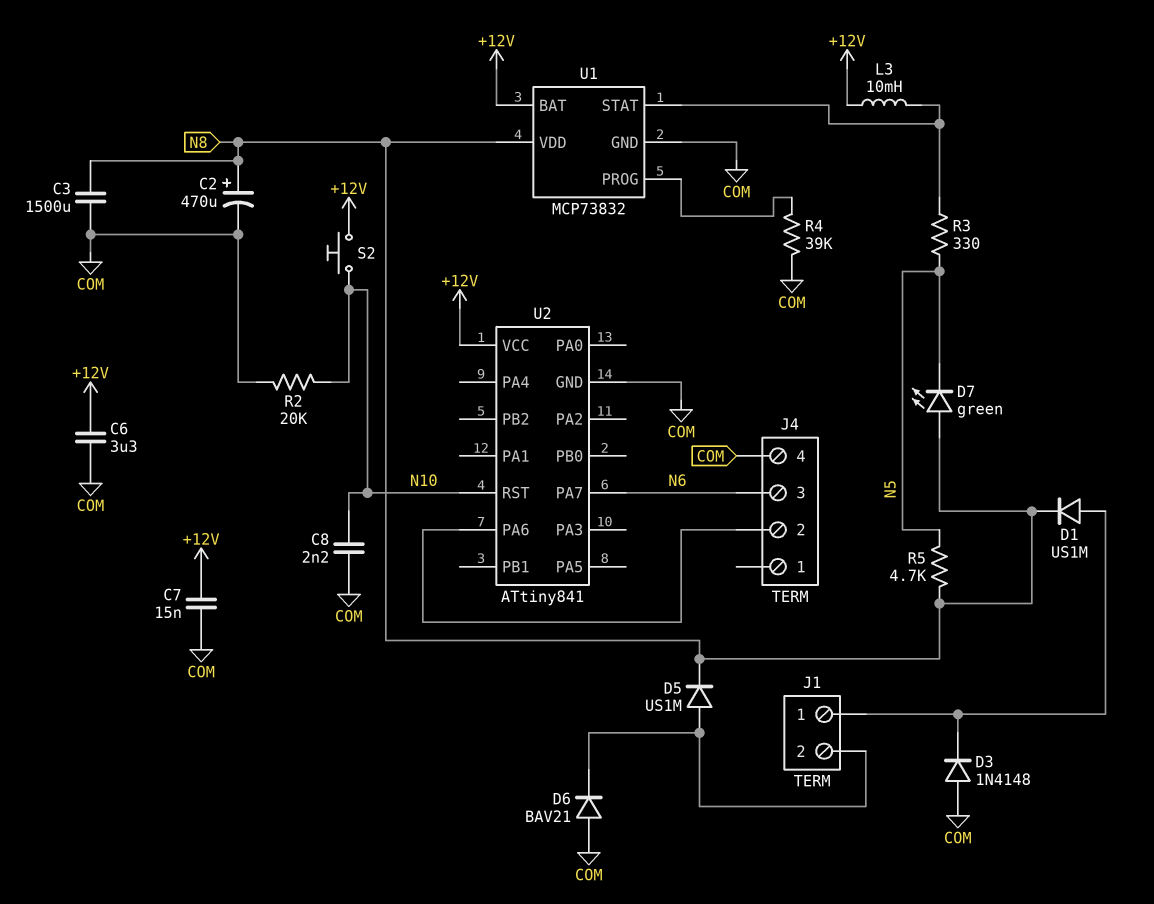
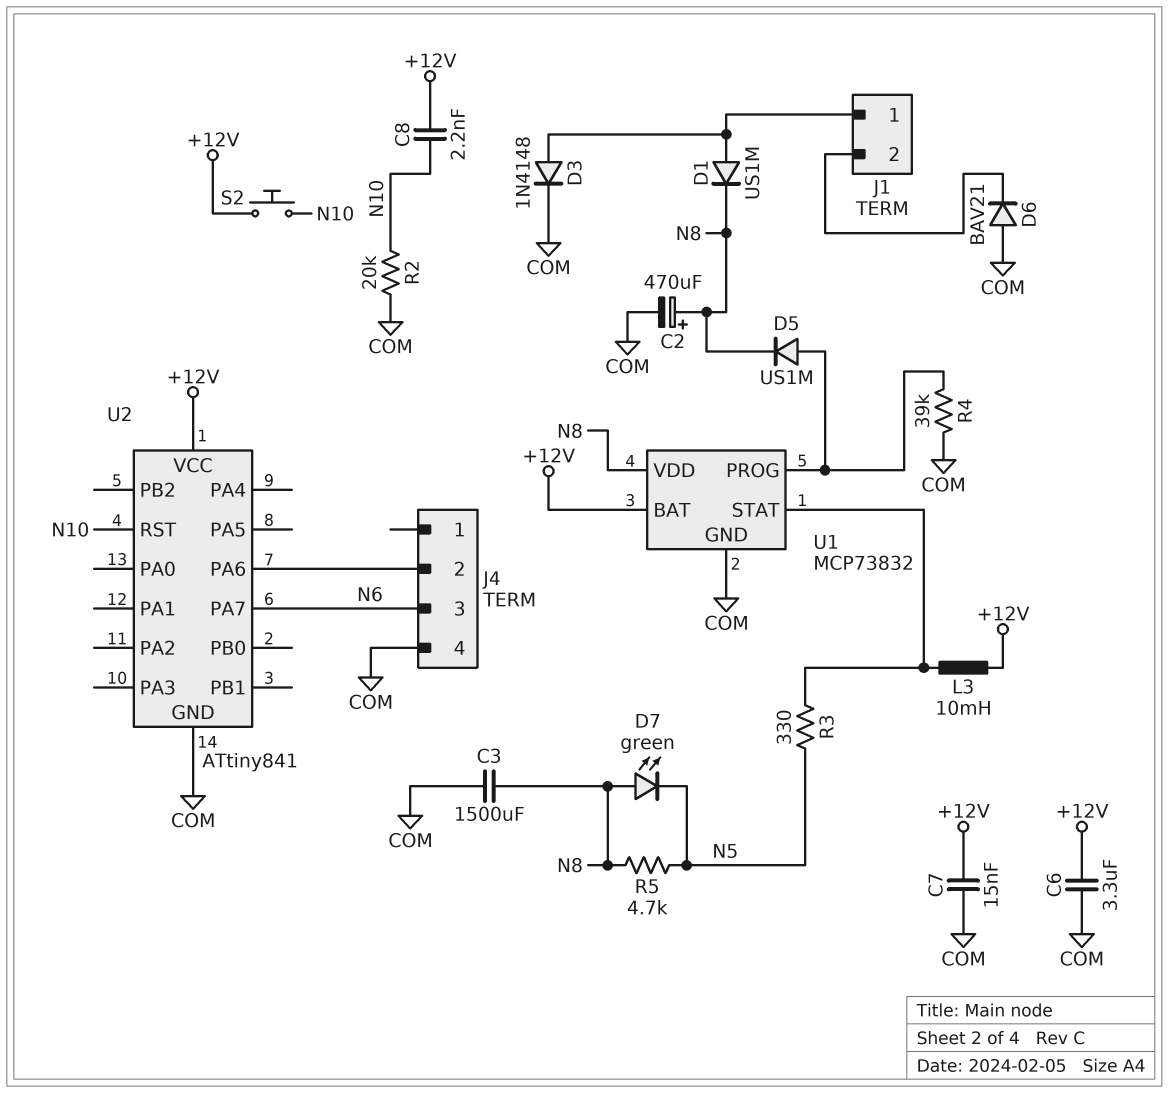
C8: 2.2nF (COM, N10) -> 2.2nF (+12V, N10)
D3: diode 1N4148 (A COM, K J1/1) -> diode 1N4148 (A J1/1, K COM)
D5: diode US1M (A J1/2, K N8) -> diode US1M (A U1/PROG, K N8)

